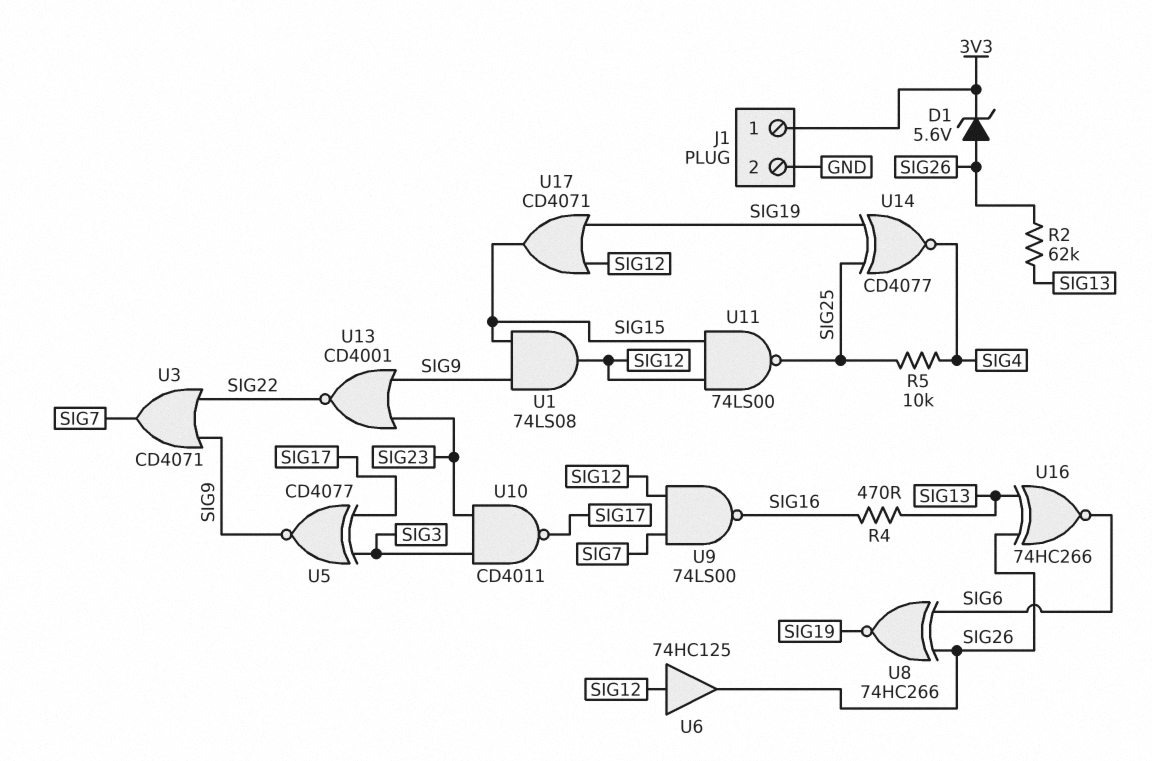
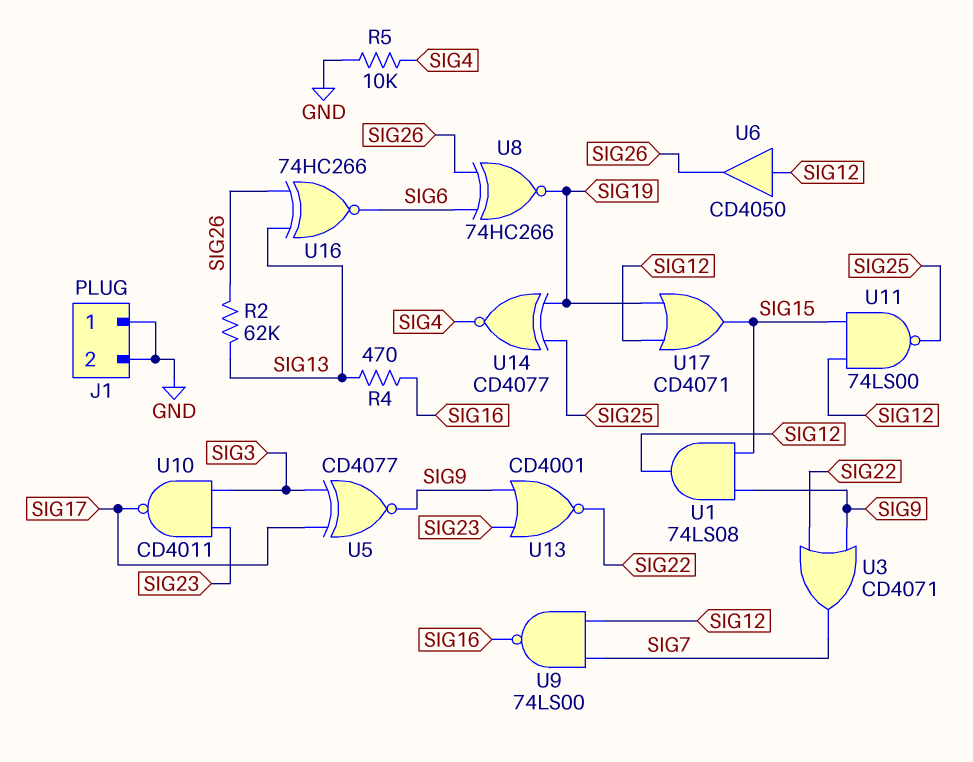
D1: zener 5.6V (A SIG26, K 3V3) -> none
J1 pin 1: 3V3 -> GND
R5: 10k (SIG4, SIG25) -> 10k (GND, SIG4)
U6: buffer 74HC125 (in SIG12, out SIG26) -> buffer CD4050 (in SIG12, out SIG26)

